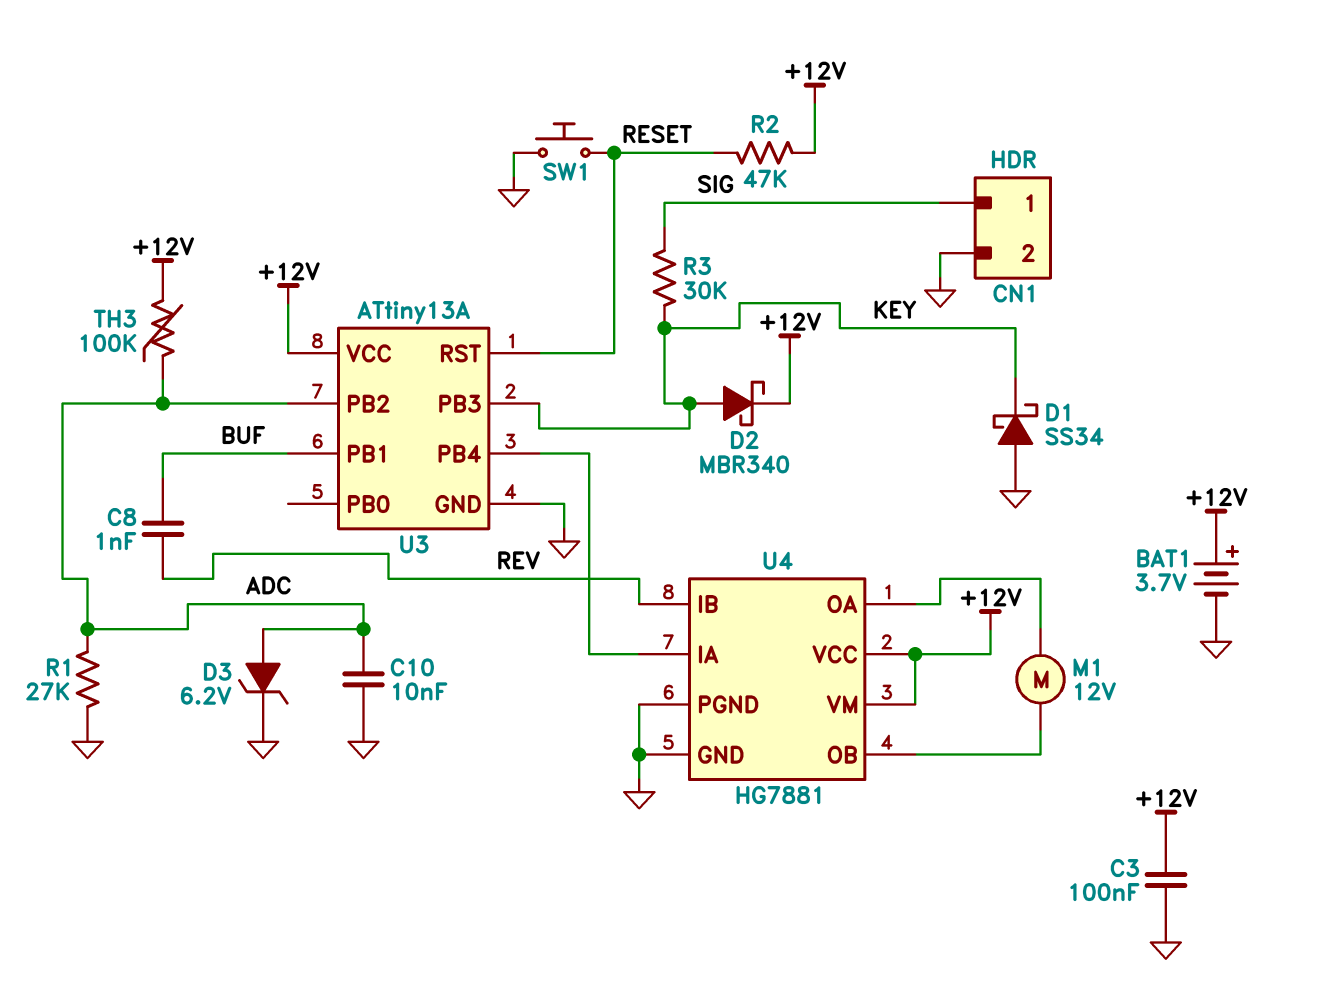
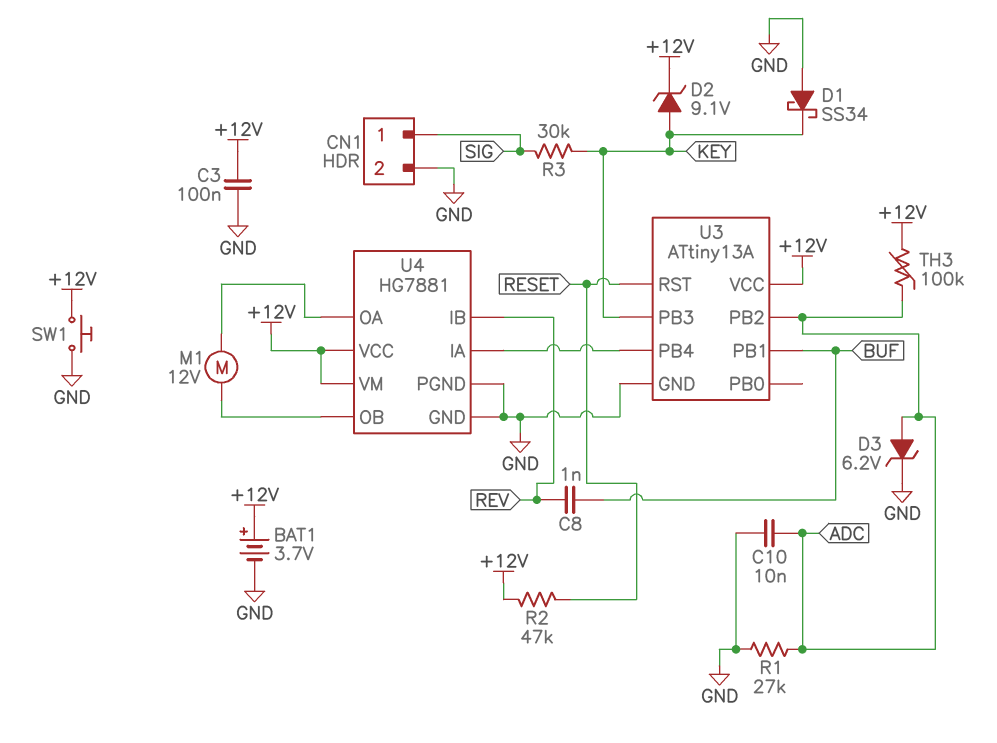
D2: schottky MBR340 (A KEY, K +12V) -> zener 9.1V (A KEY, K +12V)
SW1: button (GND, RESET) -> button (+12V, GND)

